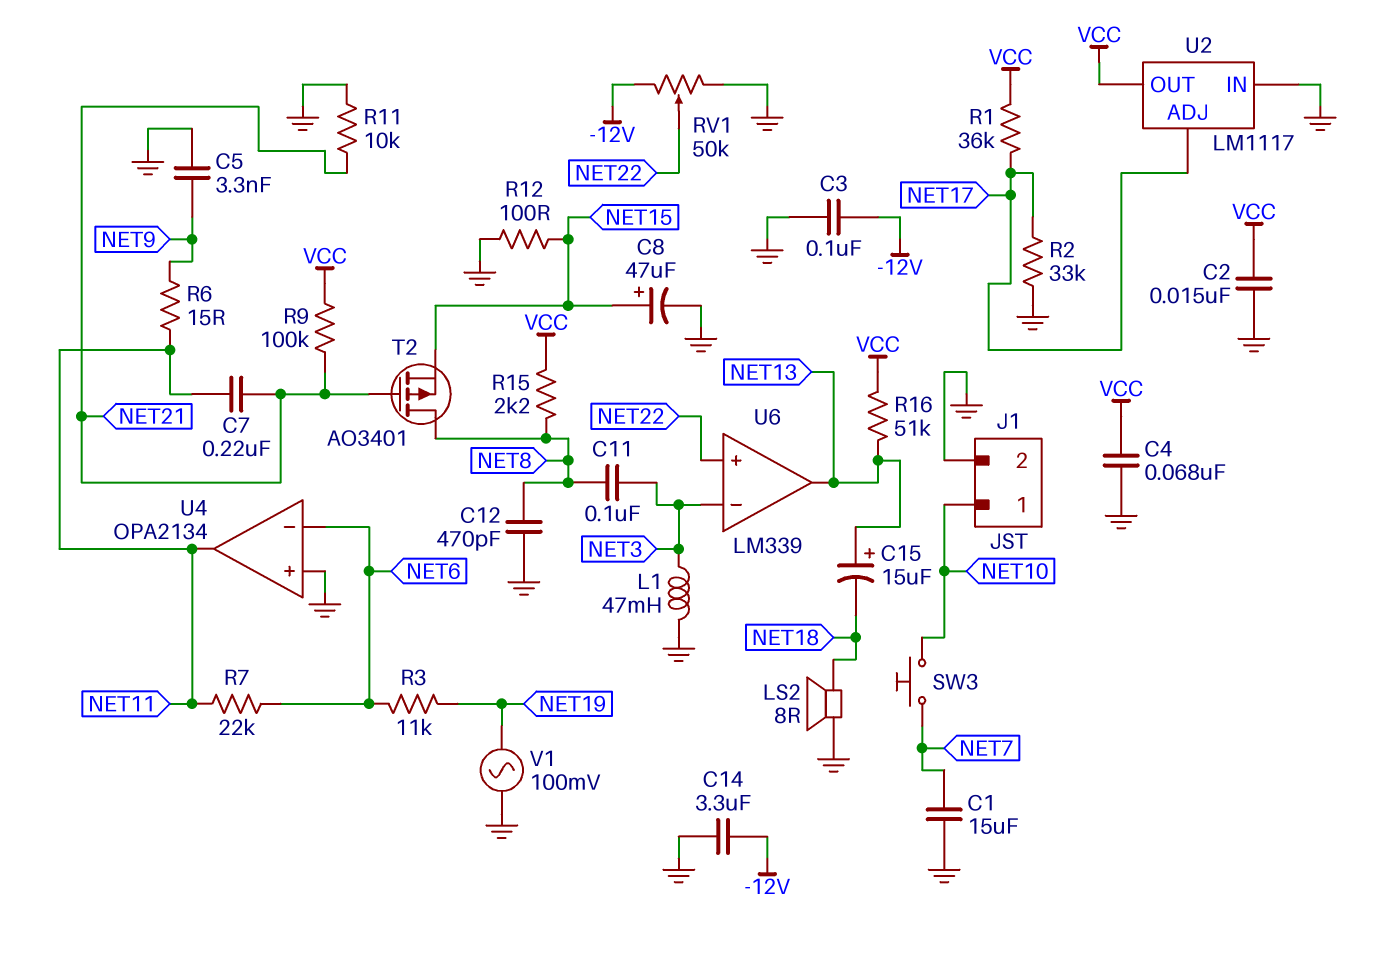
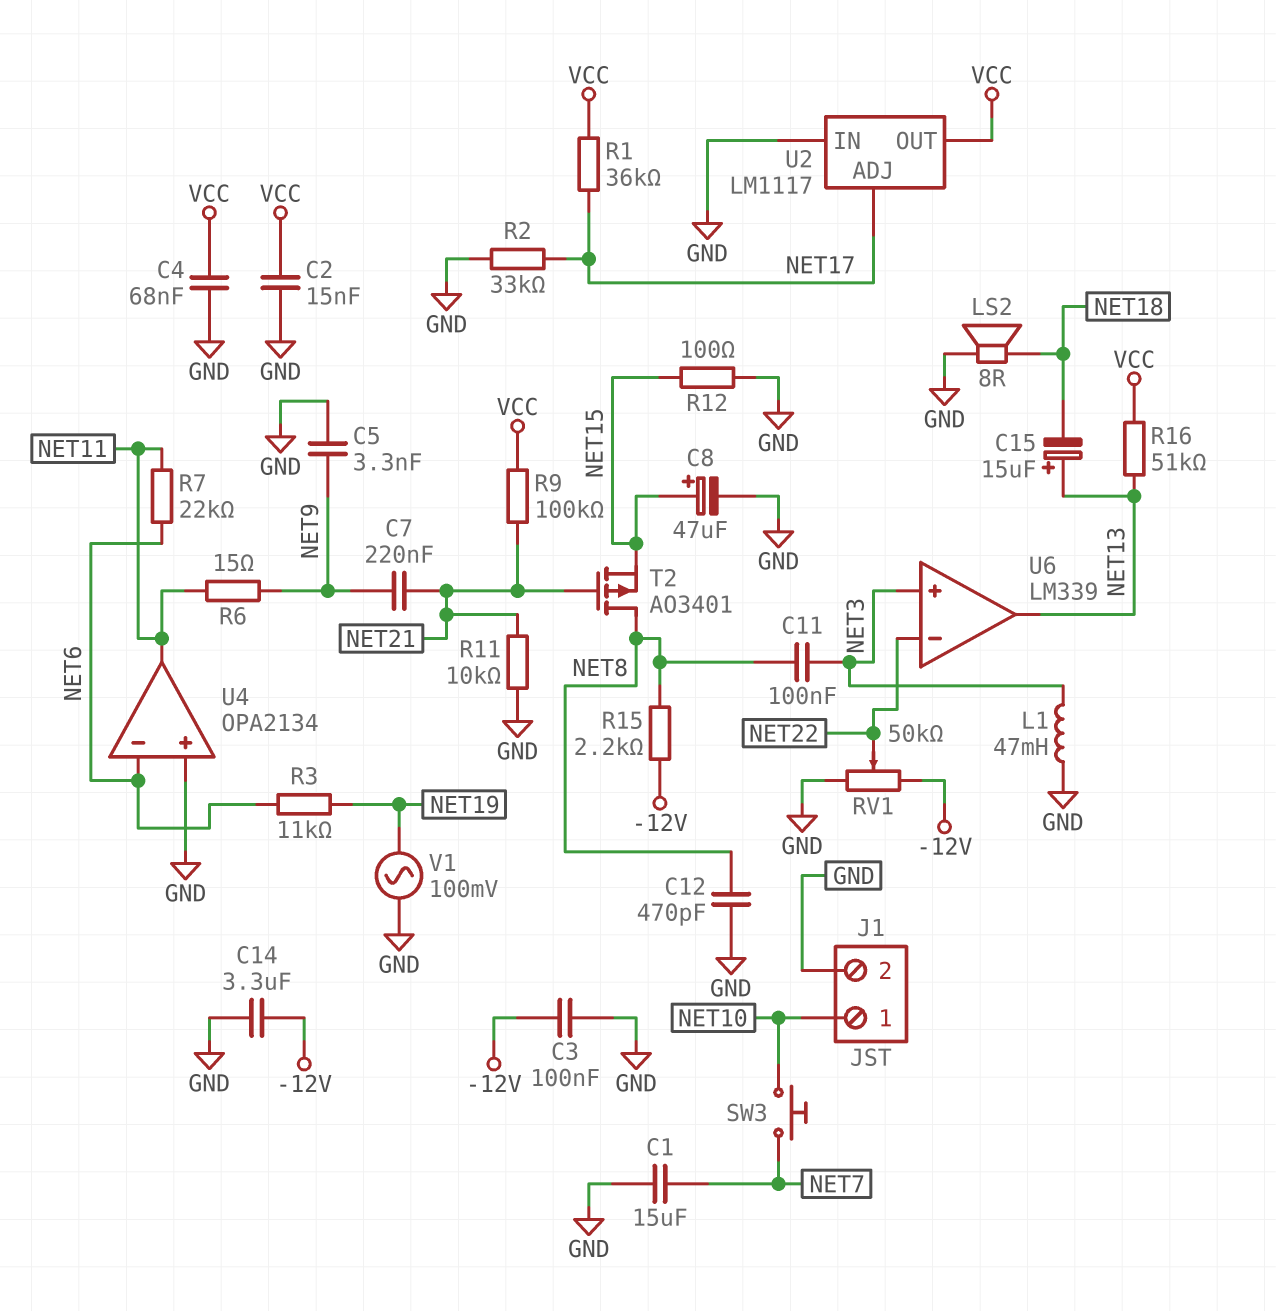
C7: 220nF (NET11, NET21) -> 220nF (NET9, NET21)
R15: 2.2k (NET8, VCC) -> 2.2k (-12V, NET8)
U6 pin in+: NET22 -> NET3
U6 pin in-: NET3 -> NET22

